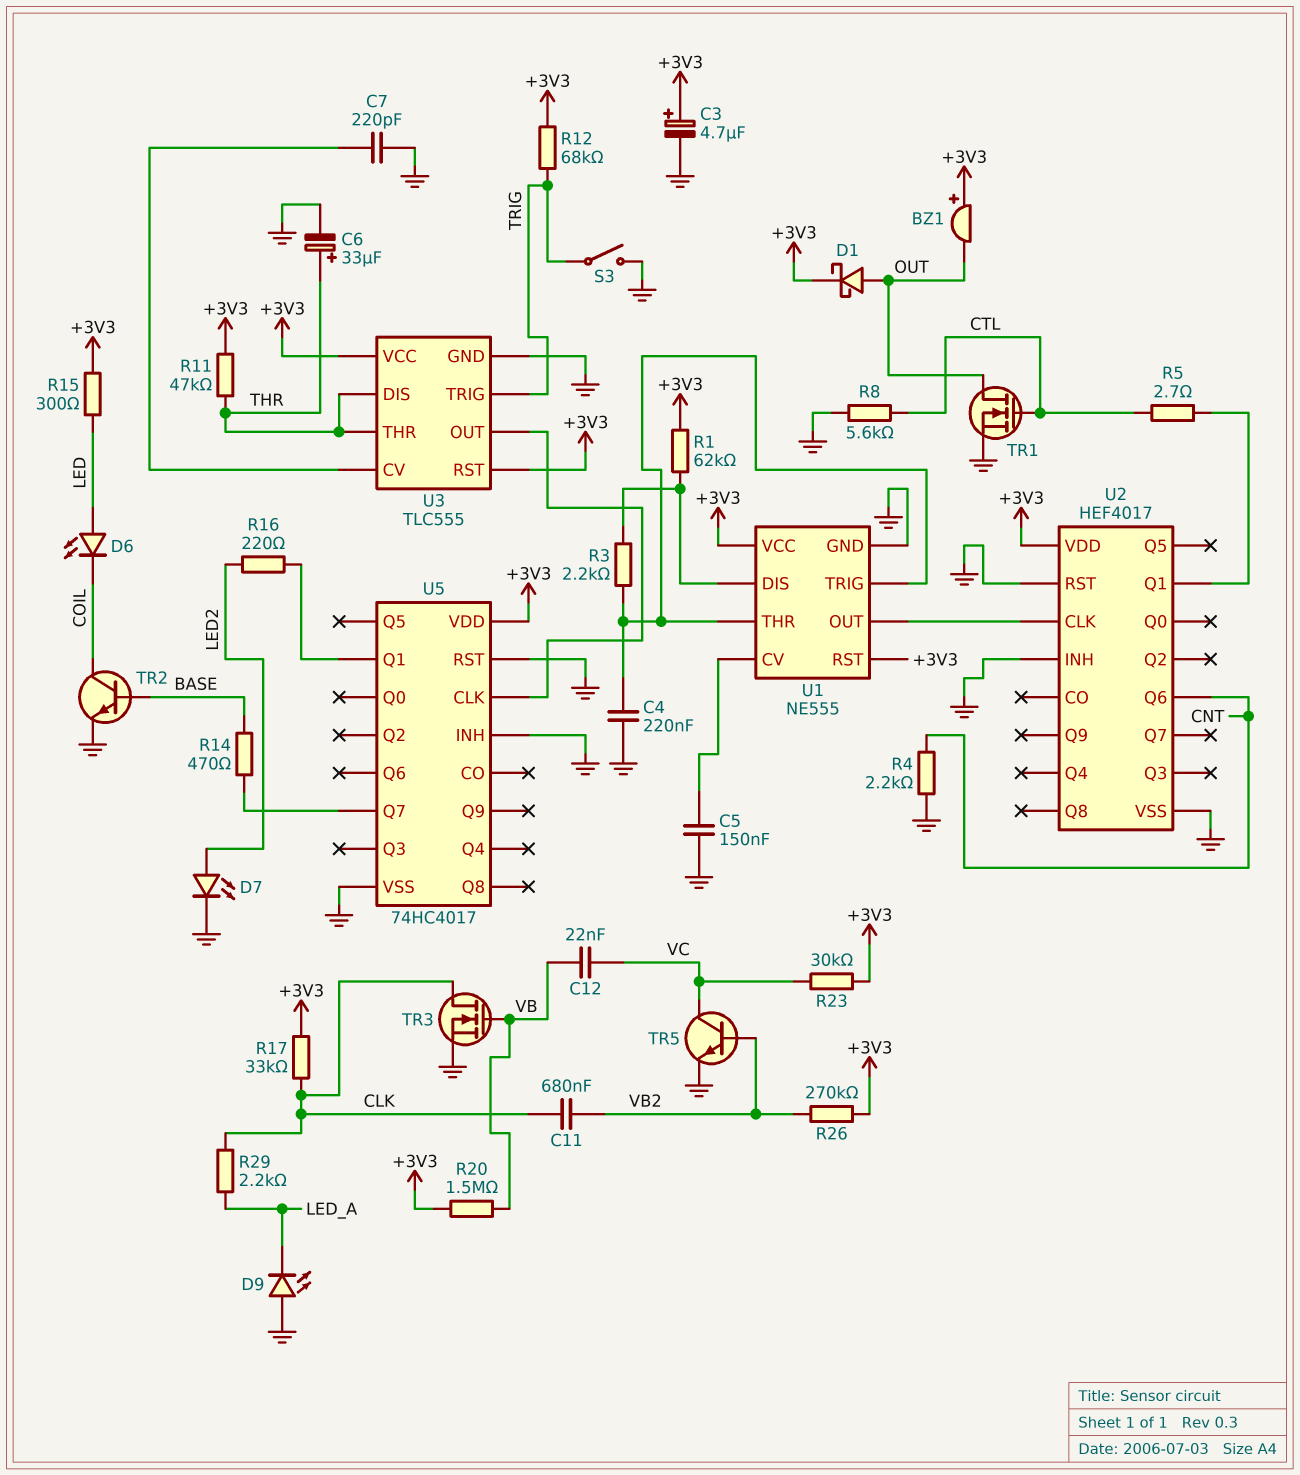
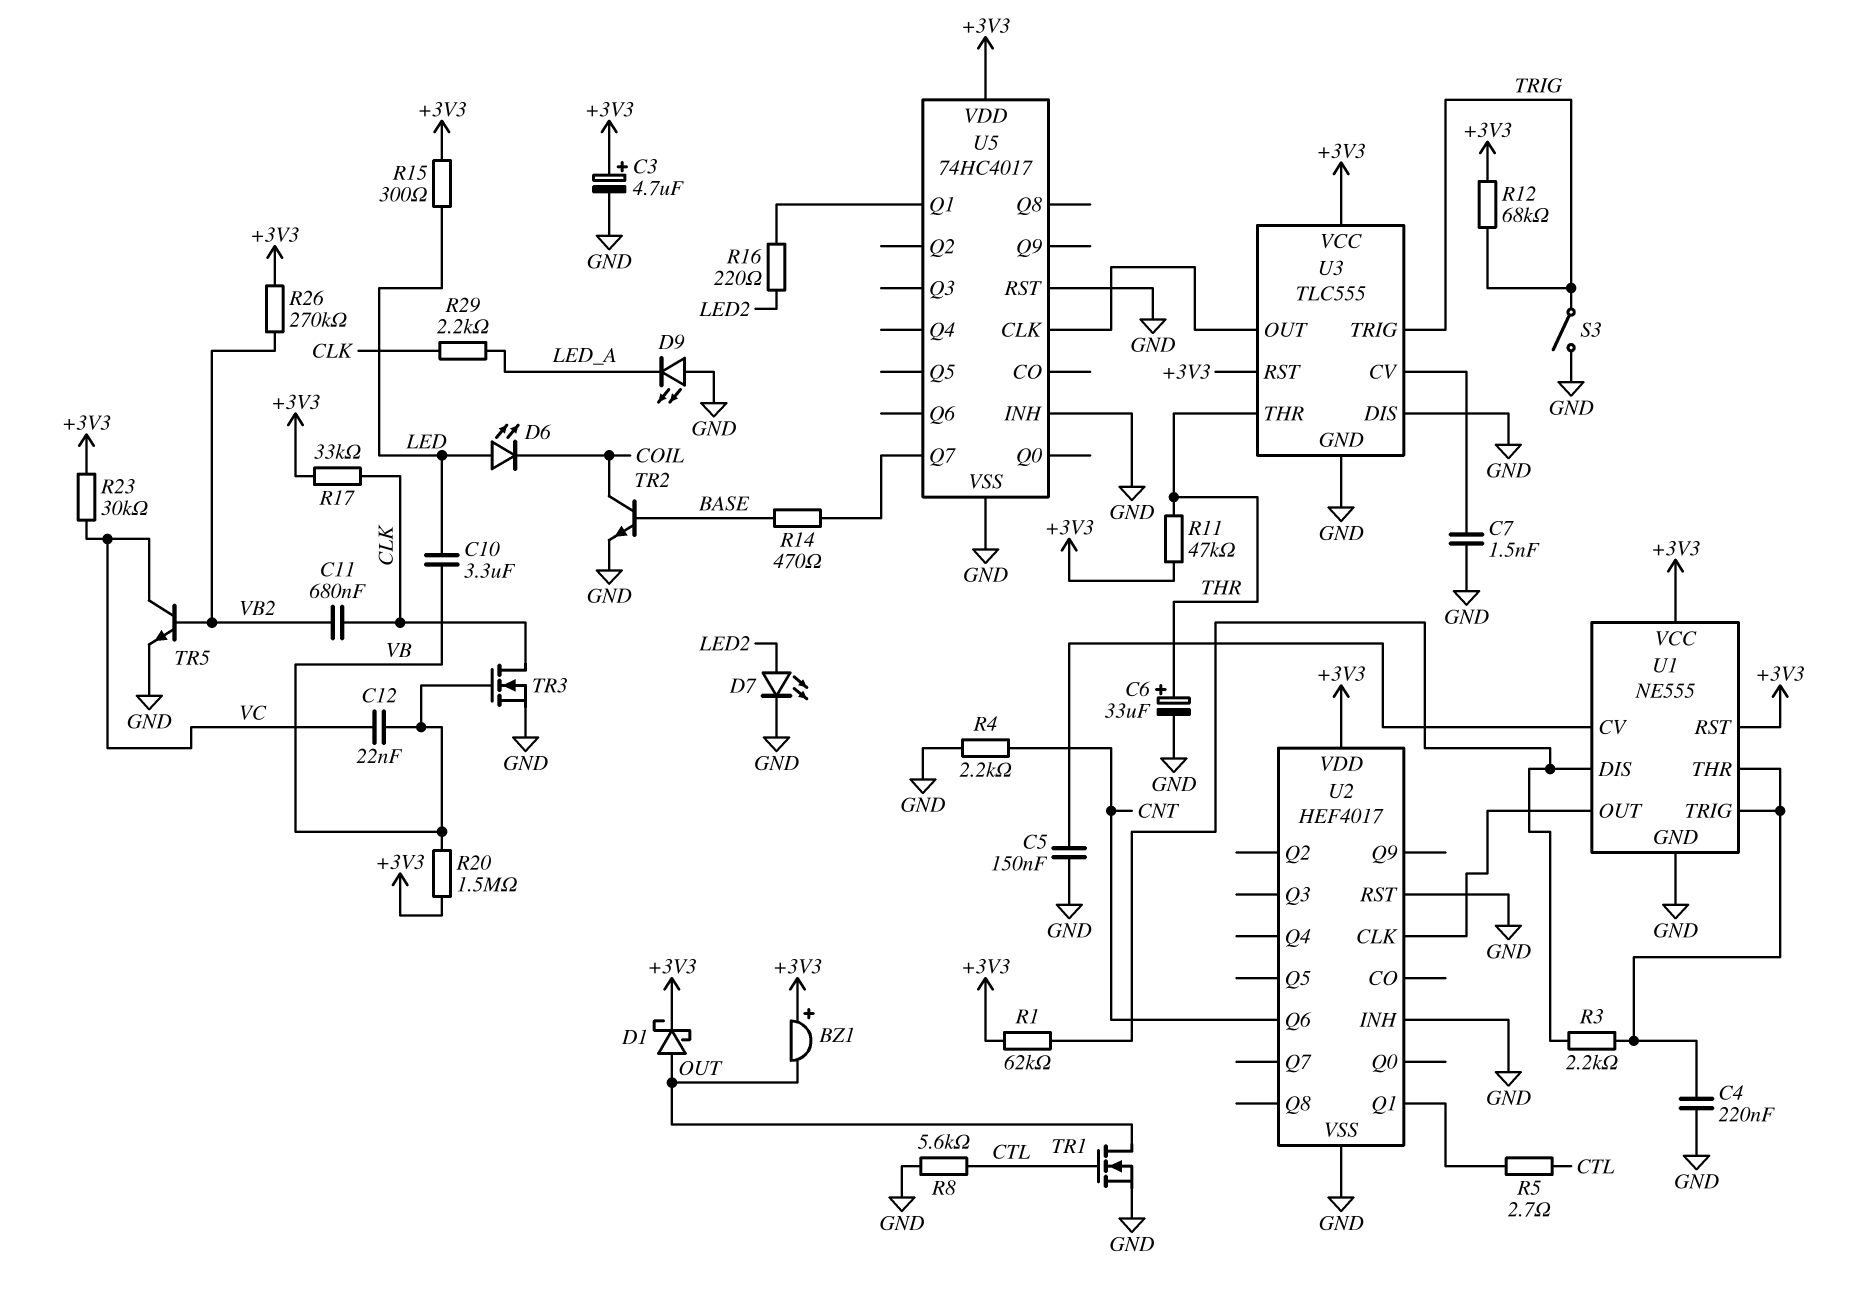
C7: 220pF (GND, U3/CV) -> 1.5nF (GND, U3/CV)
C10: none -> 3.3uF (LED, VB)
U3 pin DIS: THR -> GND

